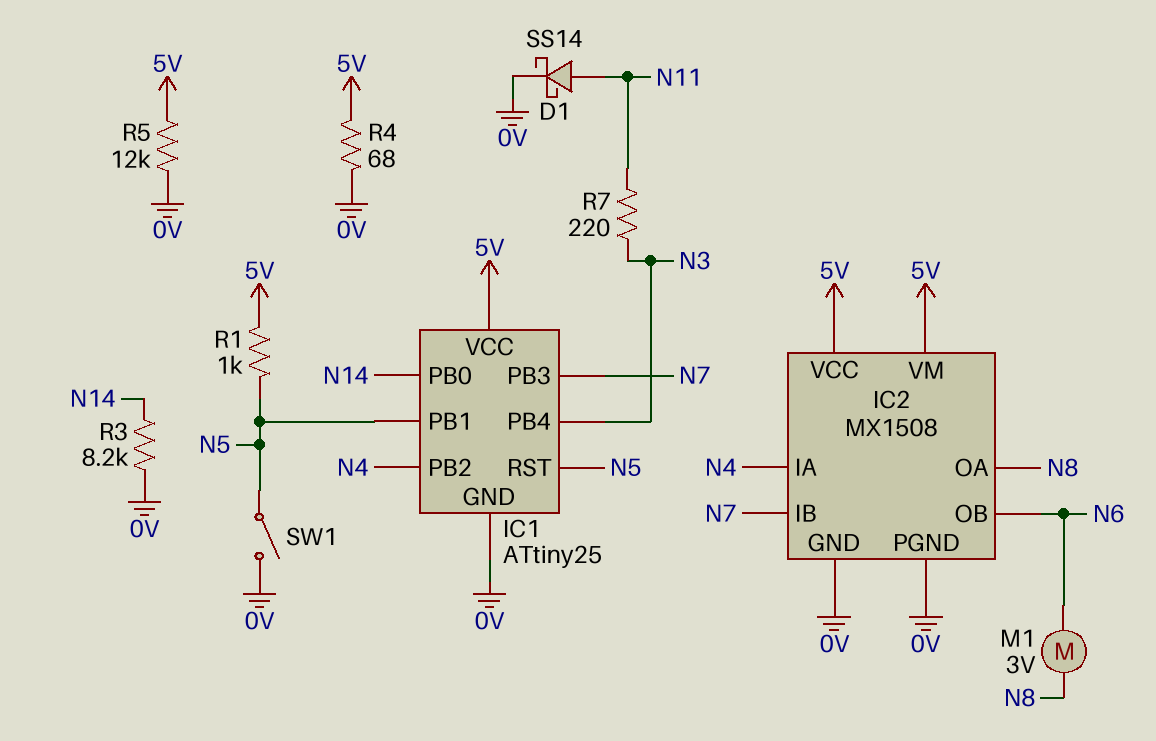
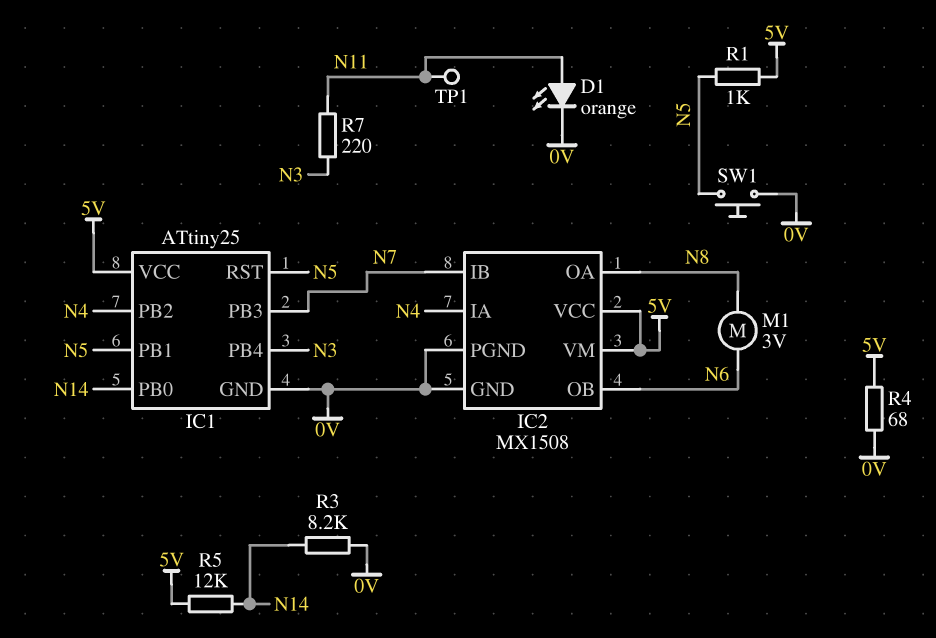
D1: schottky SS14 (A N11, K 0V) -> LED orange (A N11, K 0V)
R5: 12k (0V, 5V) -> 12k (5V, N14)
SW1: switch (0V, N5) -> button (0V, N5)
TP1: none -> test point (N11)

